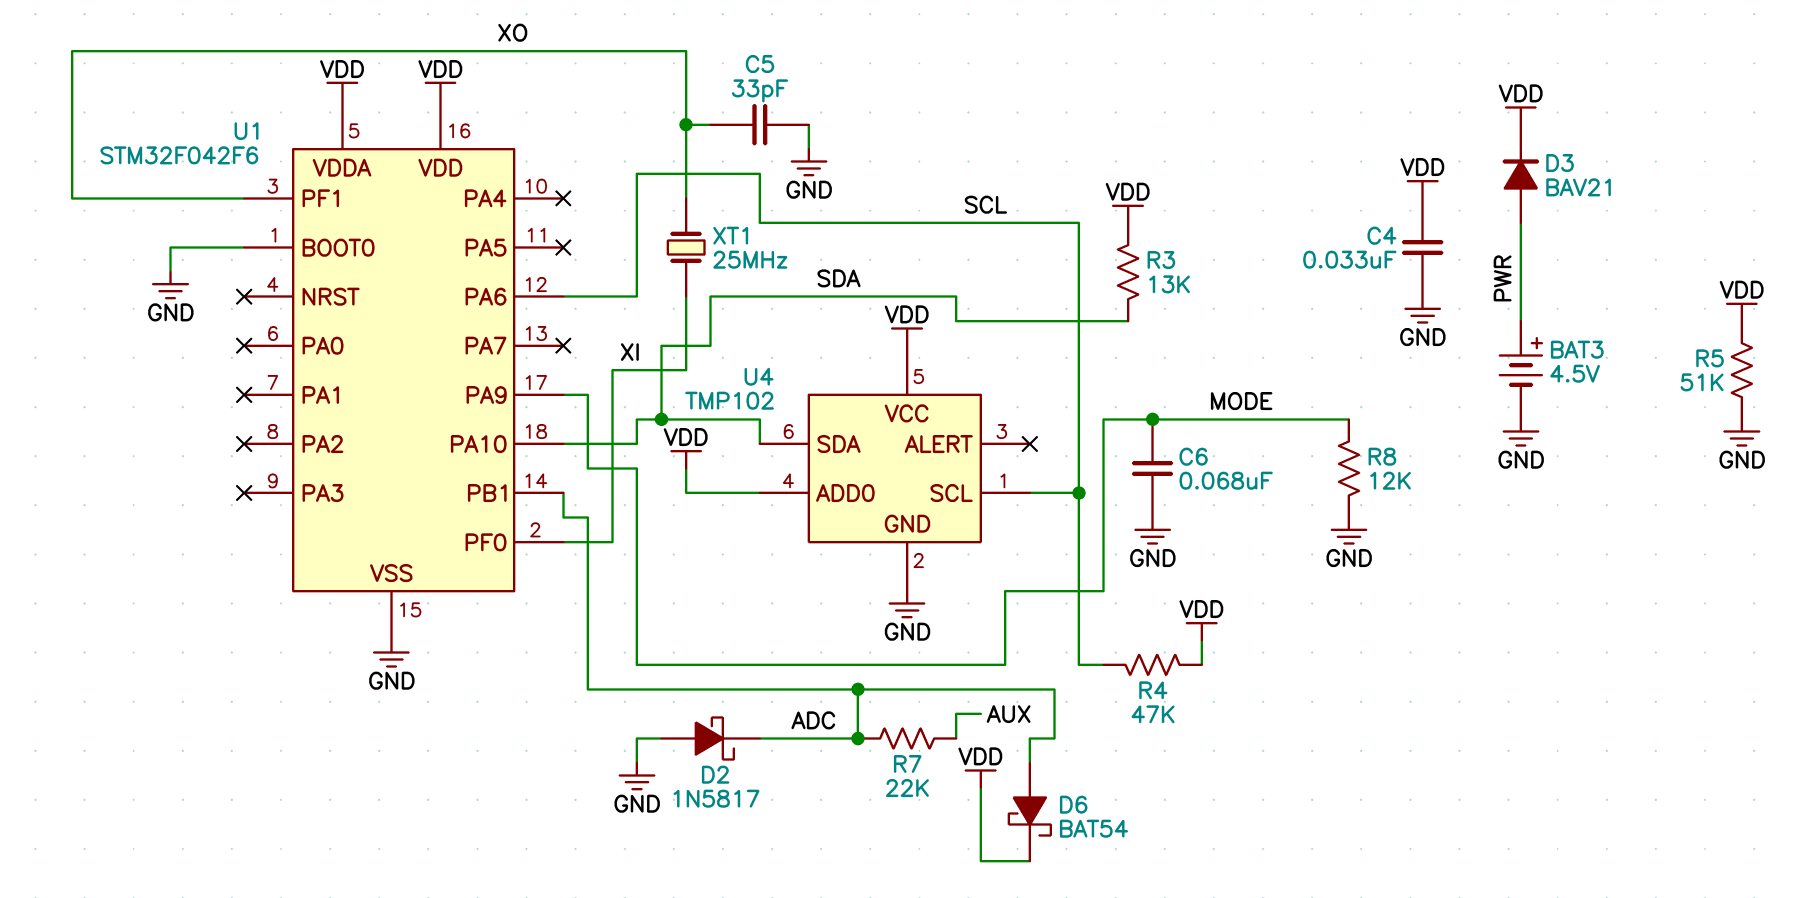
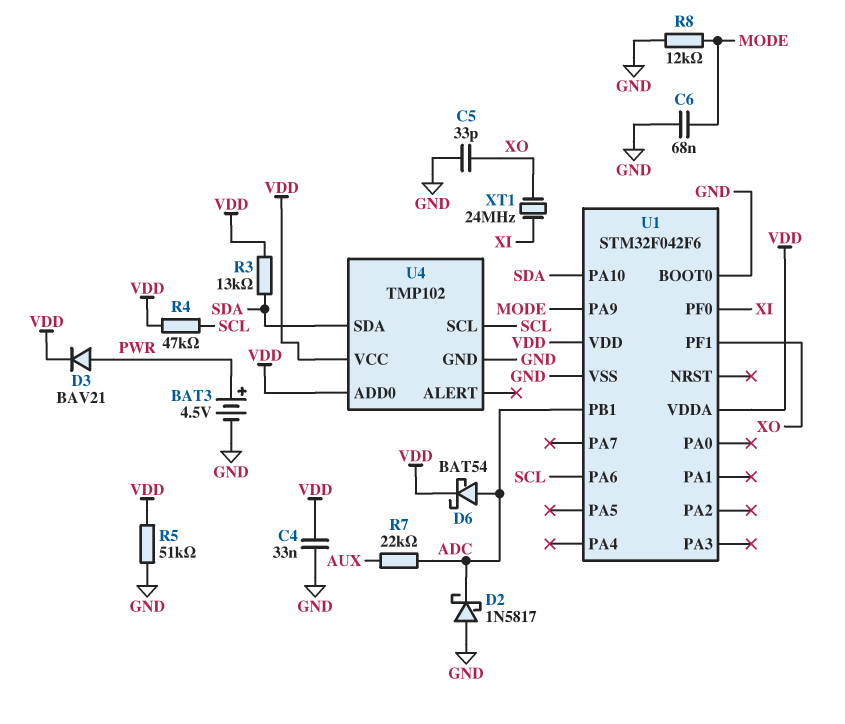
XT1: 25MHz (XI, XO) -> 24MHz (XI, XO)

